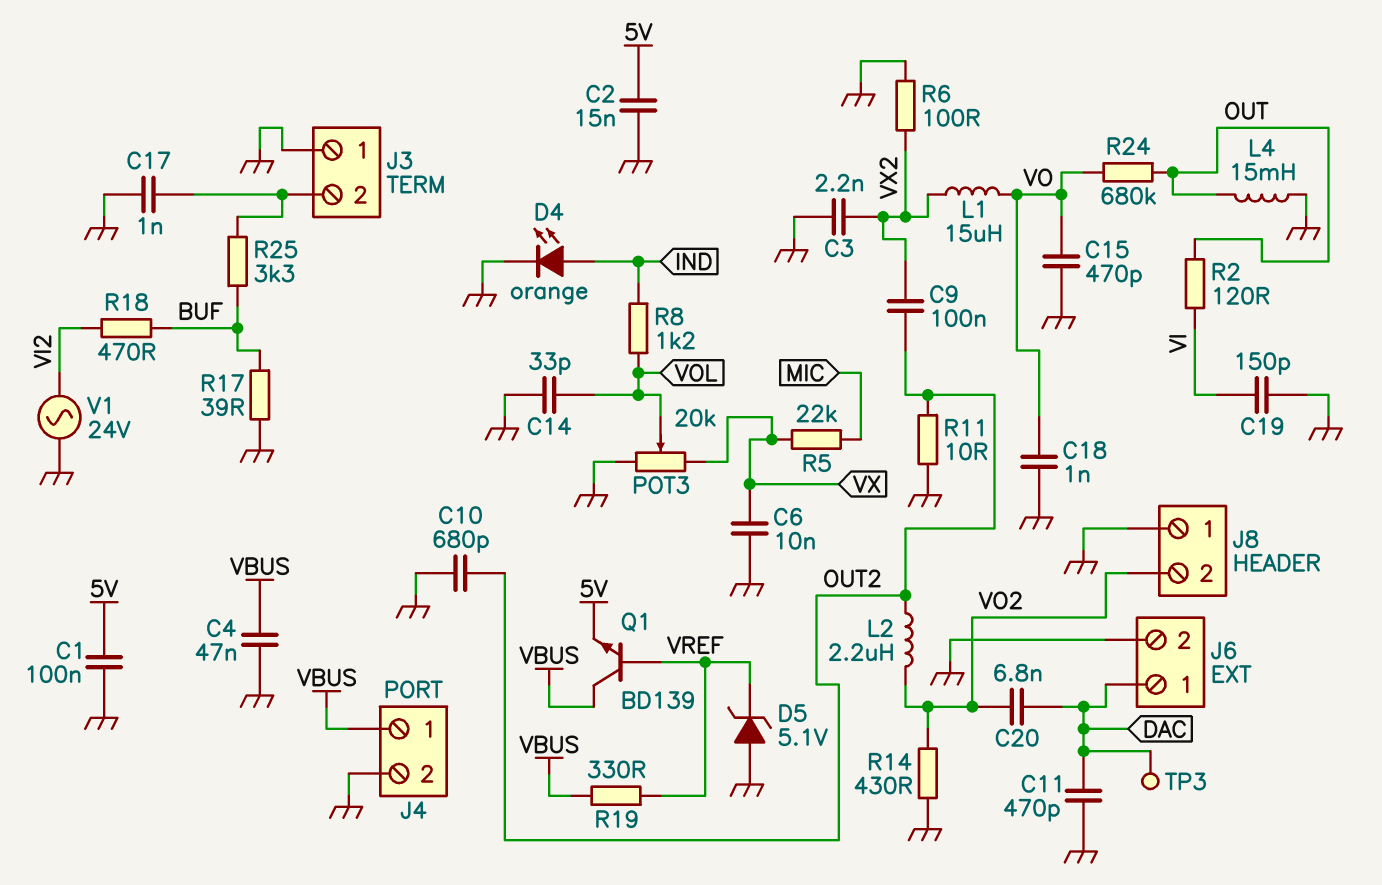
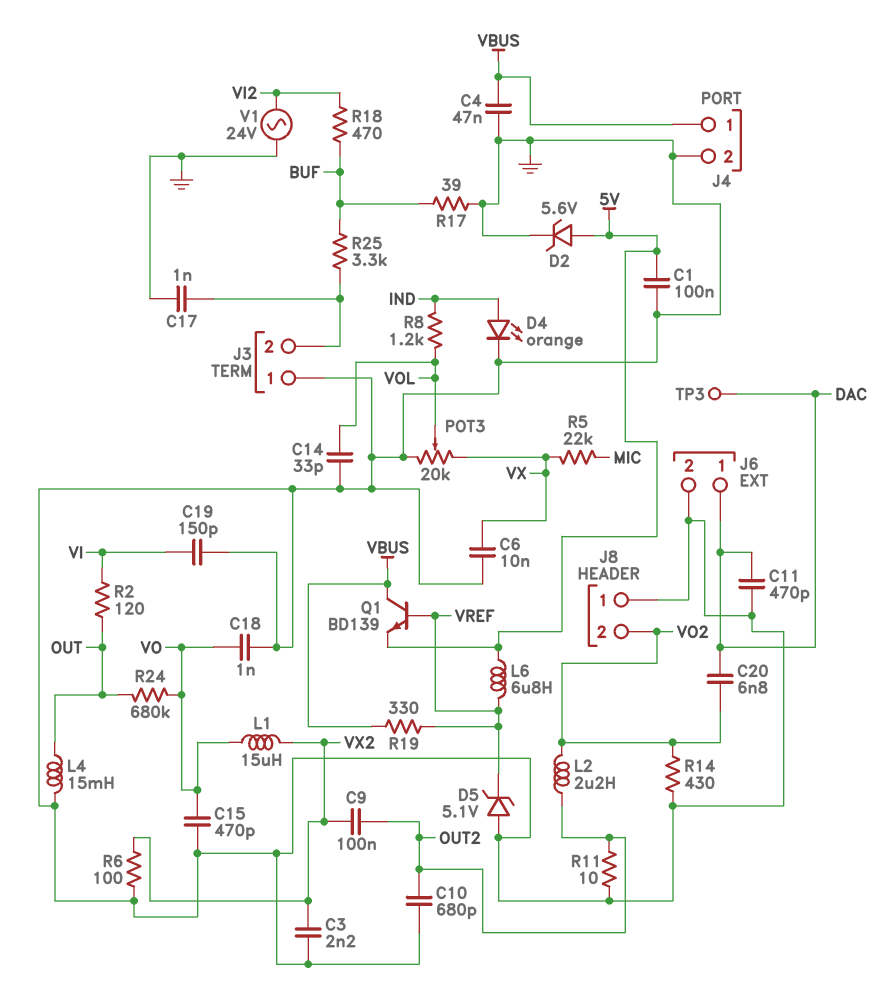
C2: 15nF (5V, GND) -> none
D2: none -> zener 5.6V (A 5V, K GND)
L6: none -> 6.8uH (5V, VREF)

